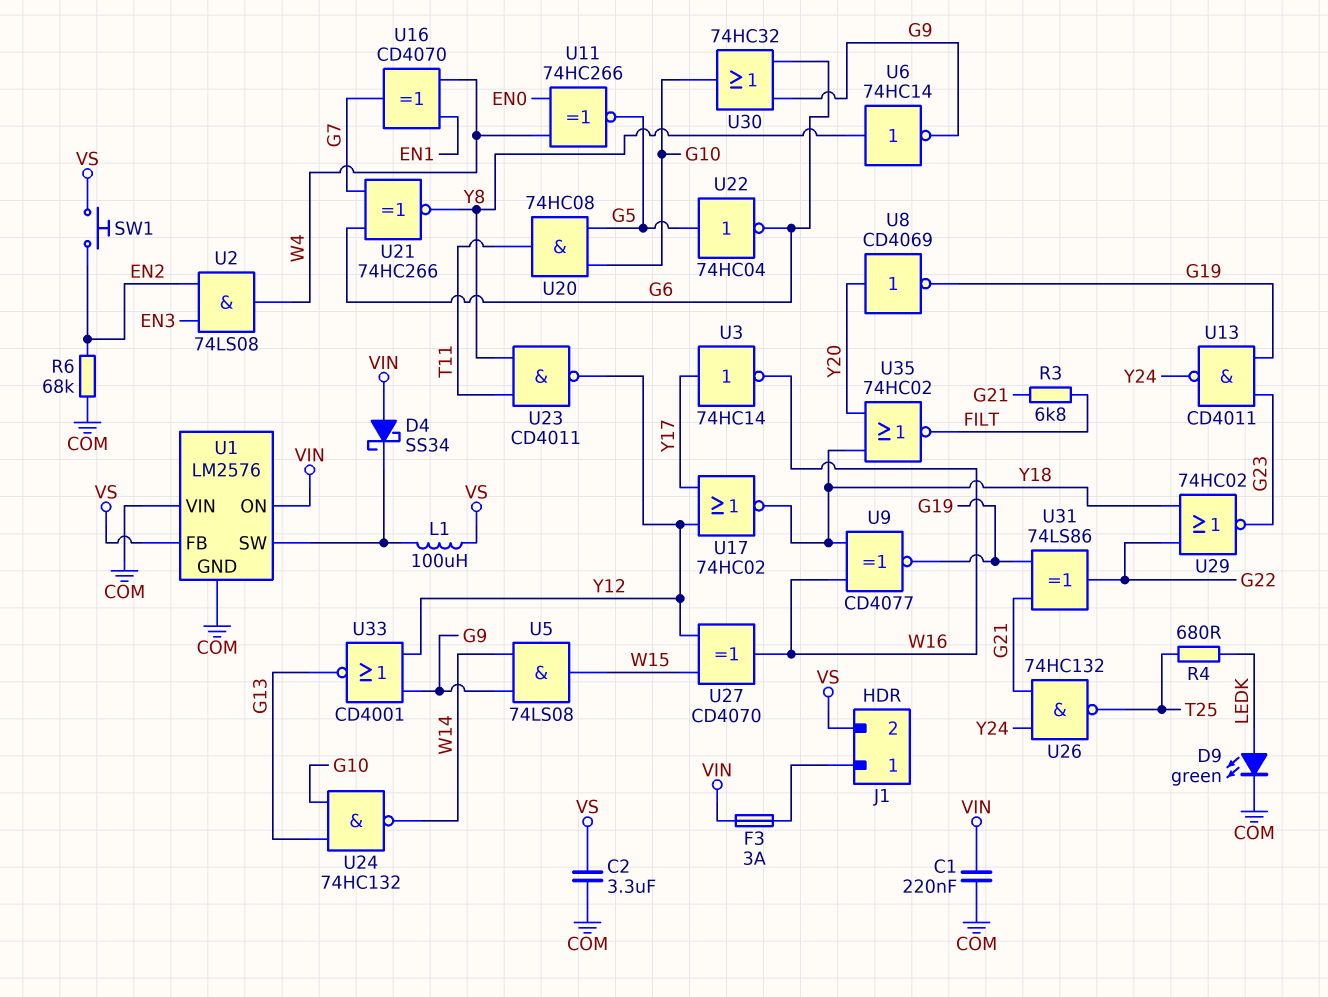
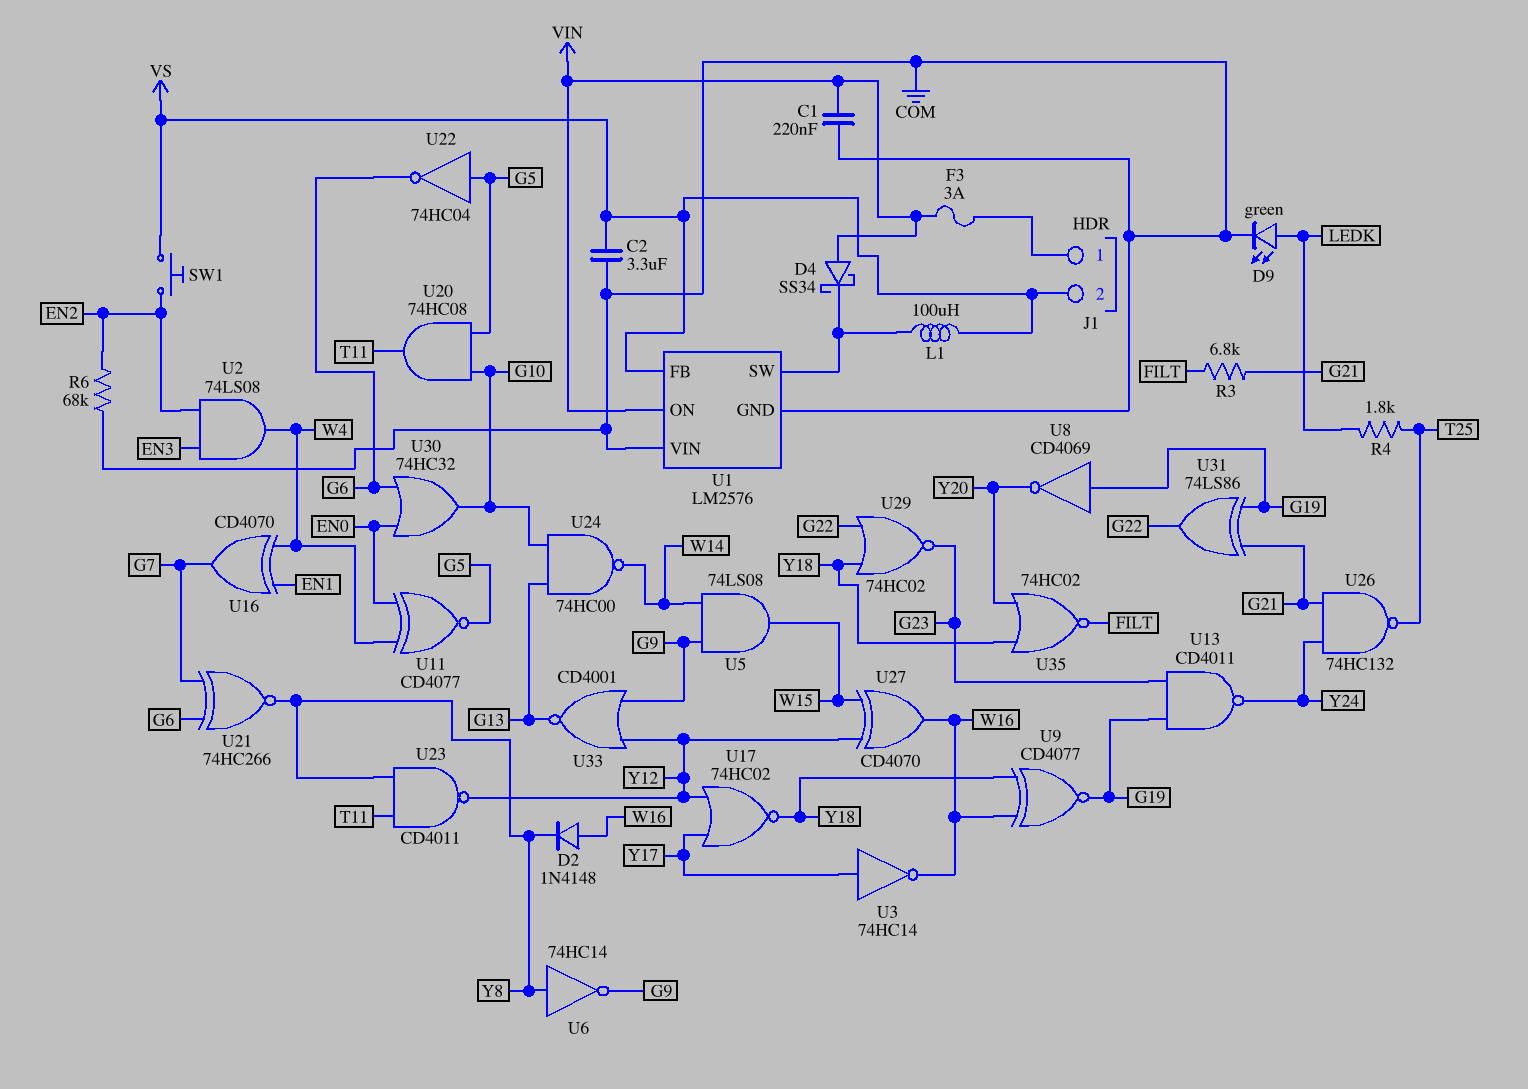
D2: none -> diode 1N4148 (A W16, K Y8)
R4: 680 (LEDK, T25) -> 1.8k (LEDK, T25)
U8: NOT CD4069 (in Y20, out G19) -> NOT CD4069 (in G19, out Y20)
U11: XNOR 74HC266 (in EN0, in W4, out G5) -> XNOR CD4077 (in EN0, in W4, out G5)
U24: NAND 74HC132 (in G10, in G13, out W14) -> NAND 74HC00 (in G10, in G13, out W14)
U30: OR 74HC32 (in G6, in G9, out G10) -> OR 74HC32 (in EN0, in G6, out G10)

